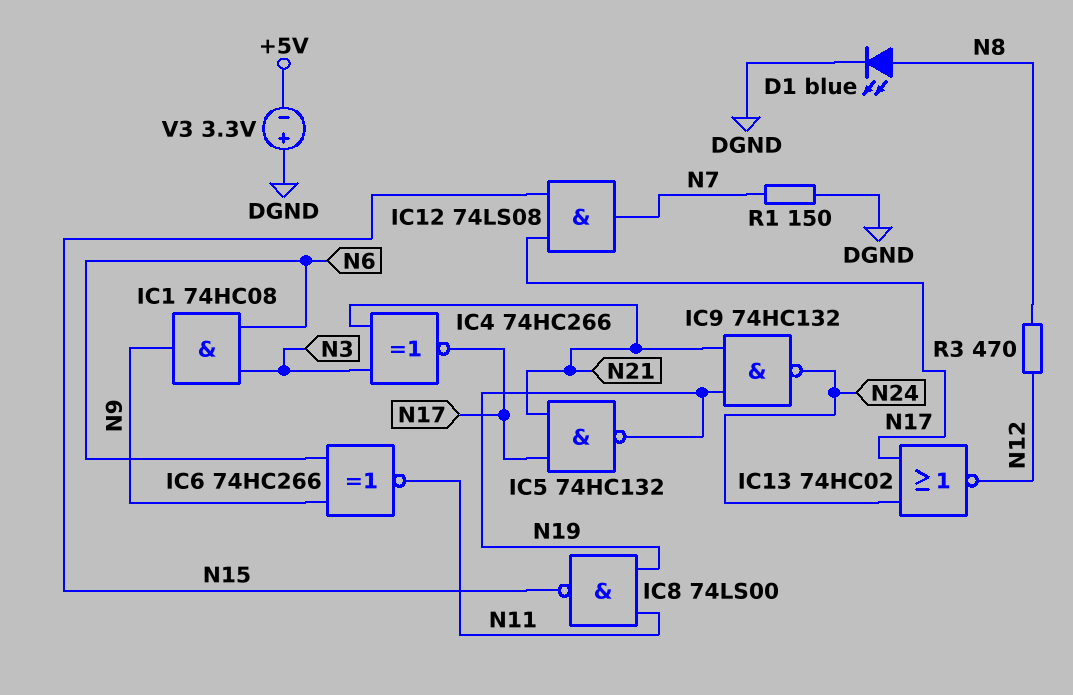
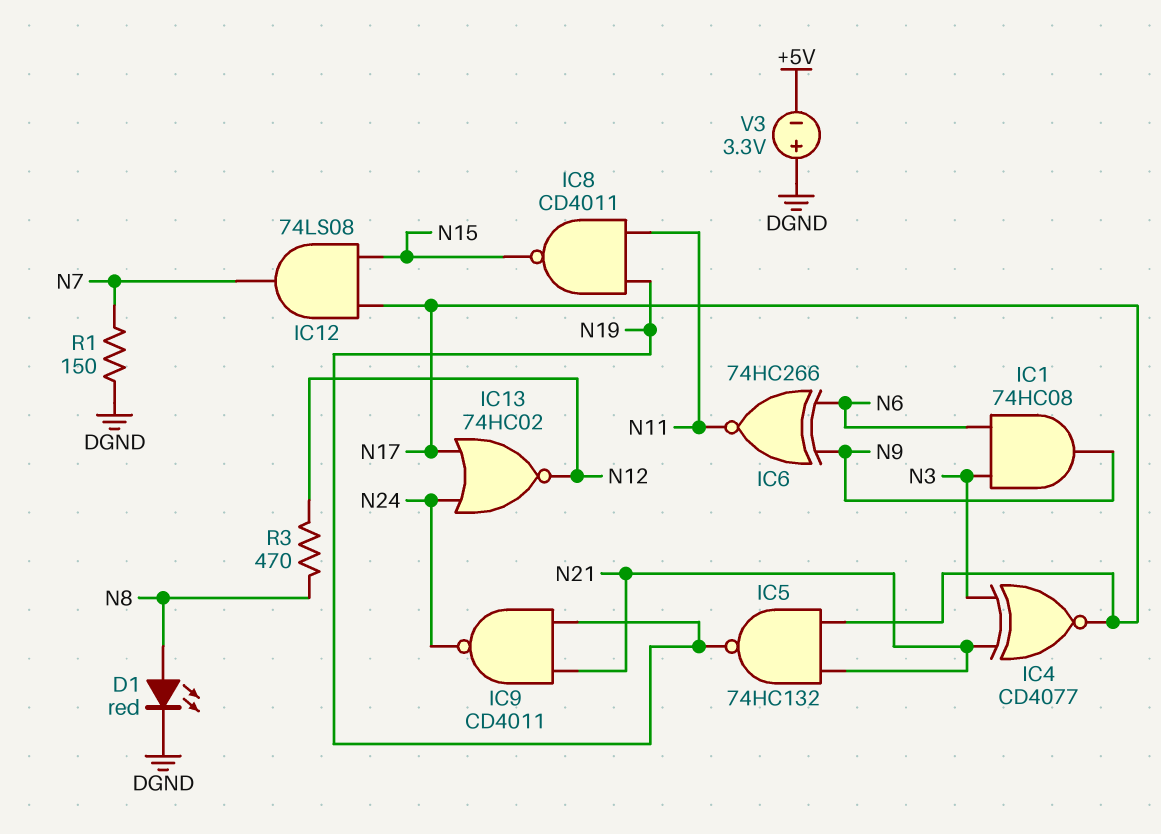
D1: LED blue (A N8, K DGND) -> LED red (A N8, K DGND)
IC4: XNOR 74HC266 (in N3, in N21, out N17) -> XNOR CD4077 (in N3, in N21, out N17)
IC8: NAND 74LS00 (in N11, in N19, out N15) -> NAND CD4011 (in N11, in N19, out N15)
IC9: NAND 74HC132 (in N19, in N21, out N24) -> NAND CD4011 (in N19, in N21, out N24)

